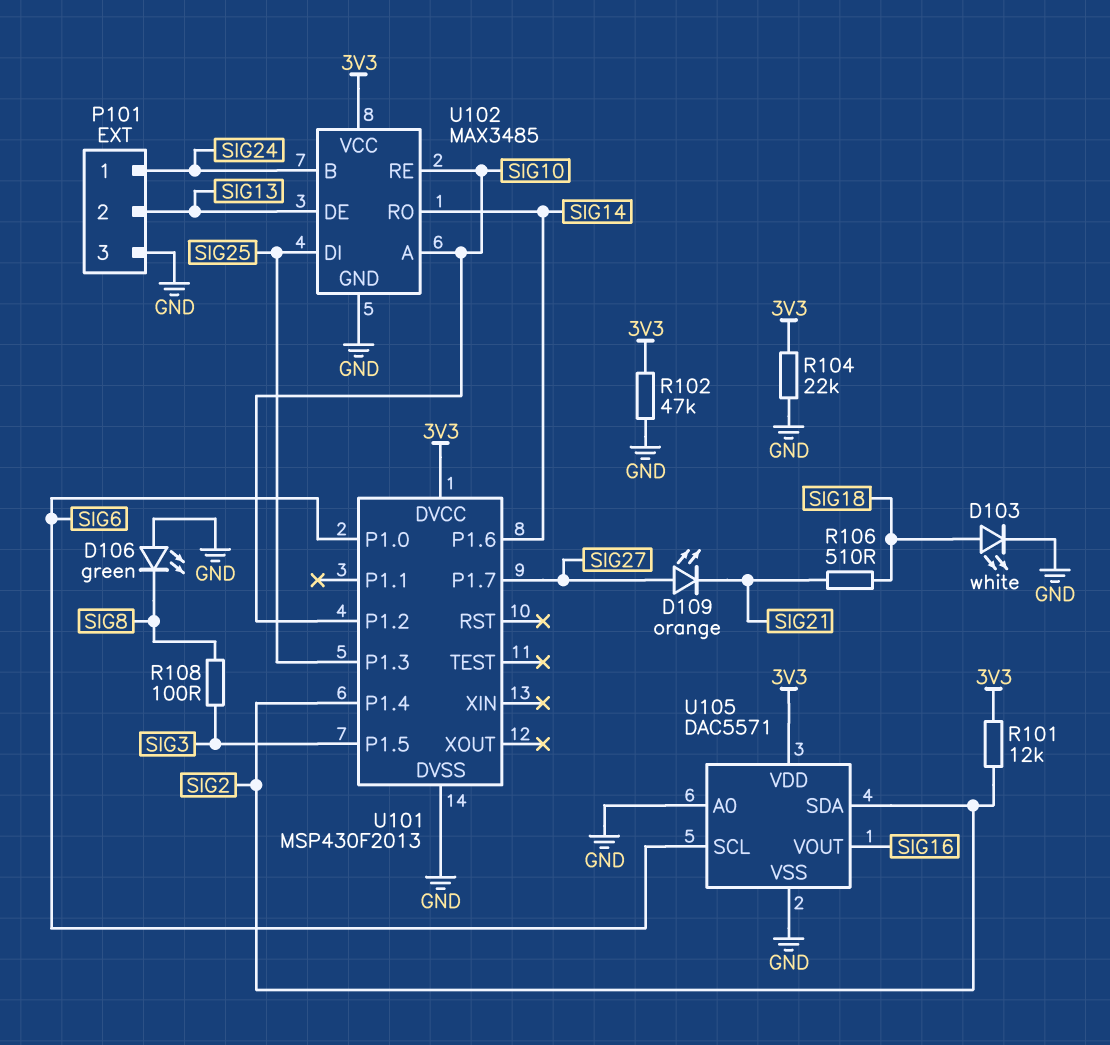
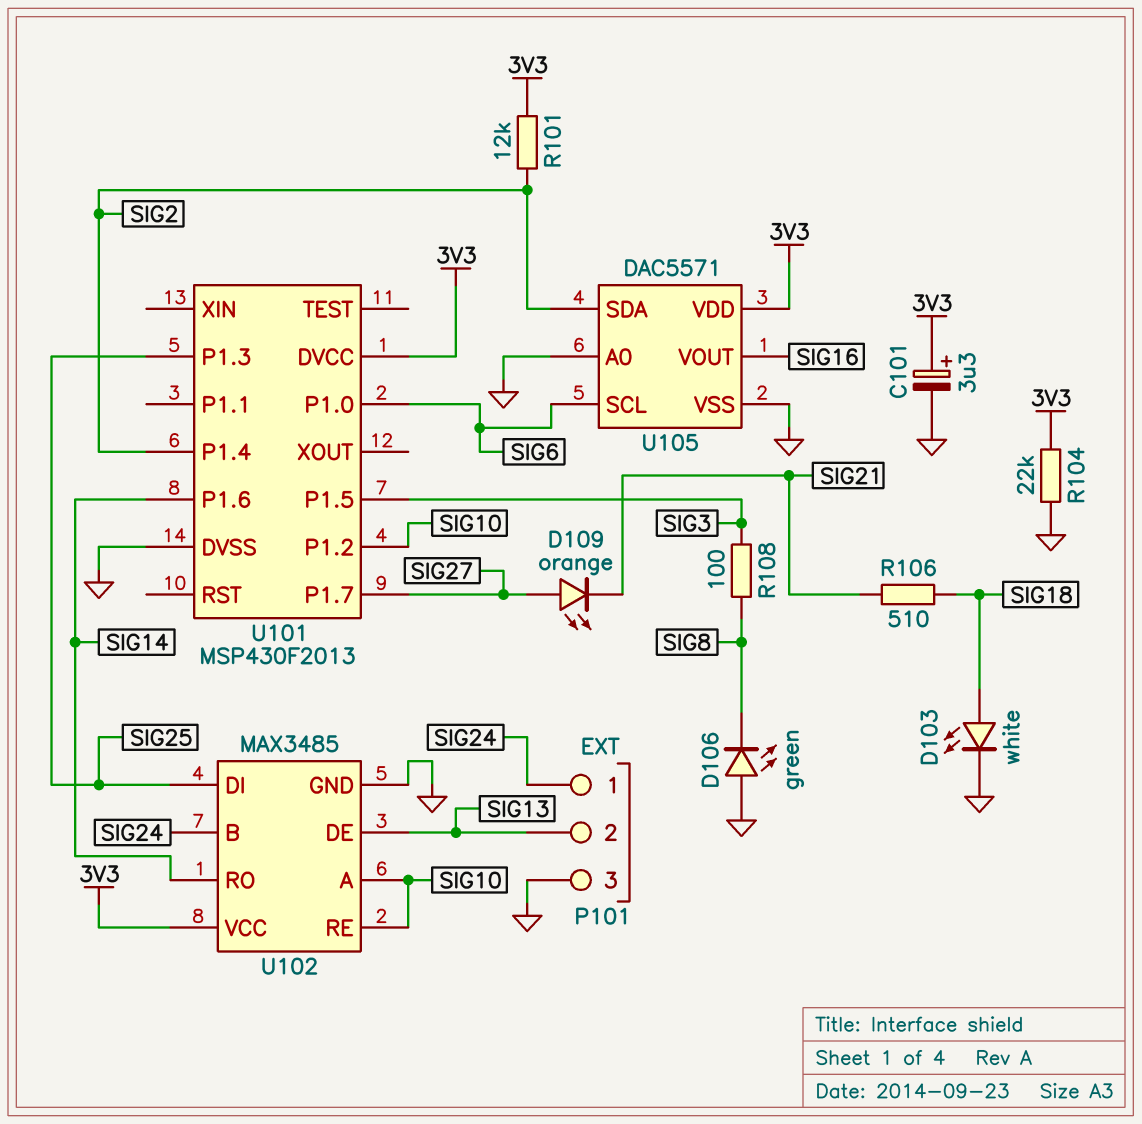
C101: none -> 3.3uF (plus 3V3, minus GND)
R102: 47k (3V3, GND) -> none

